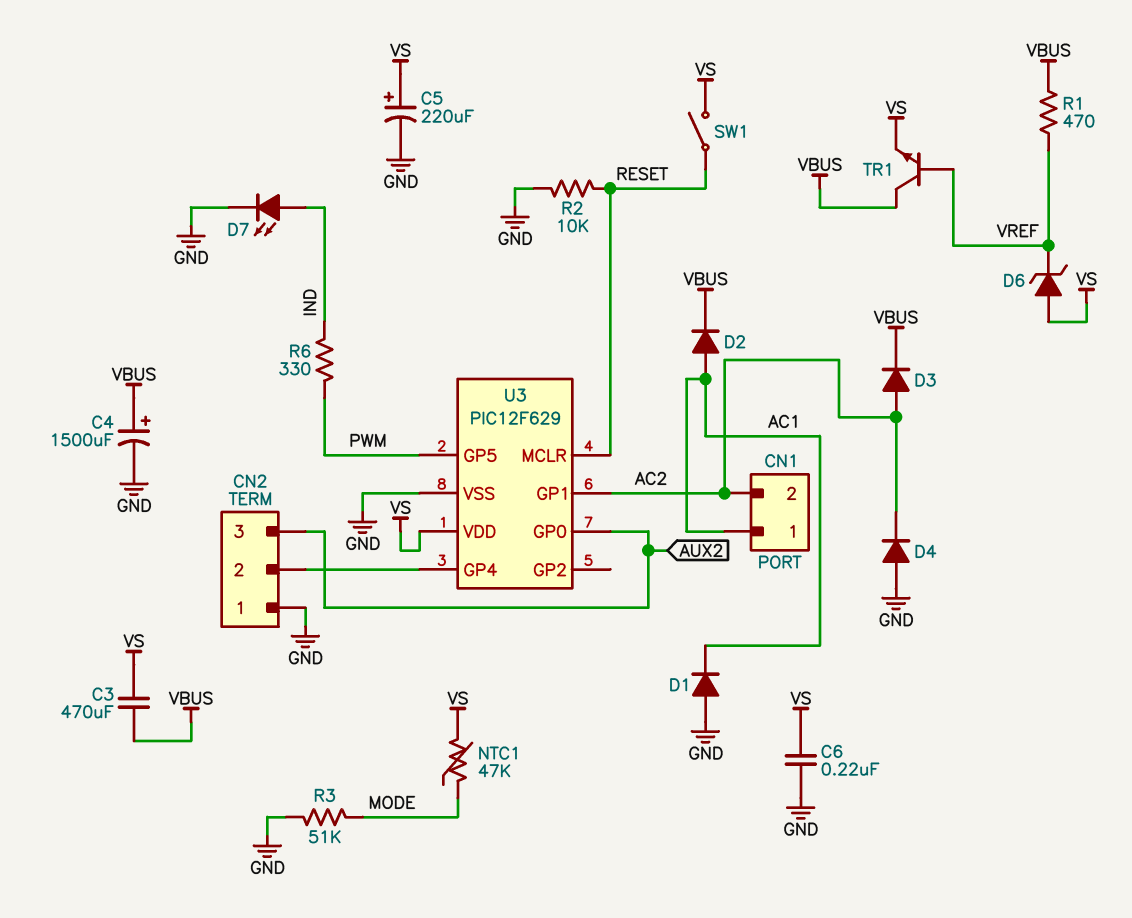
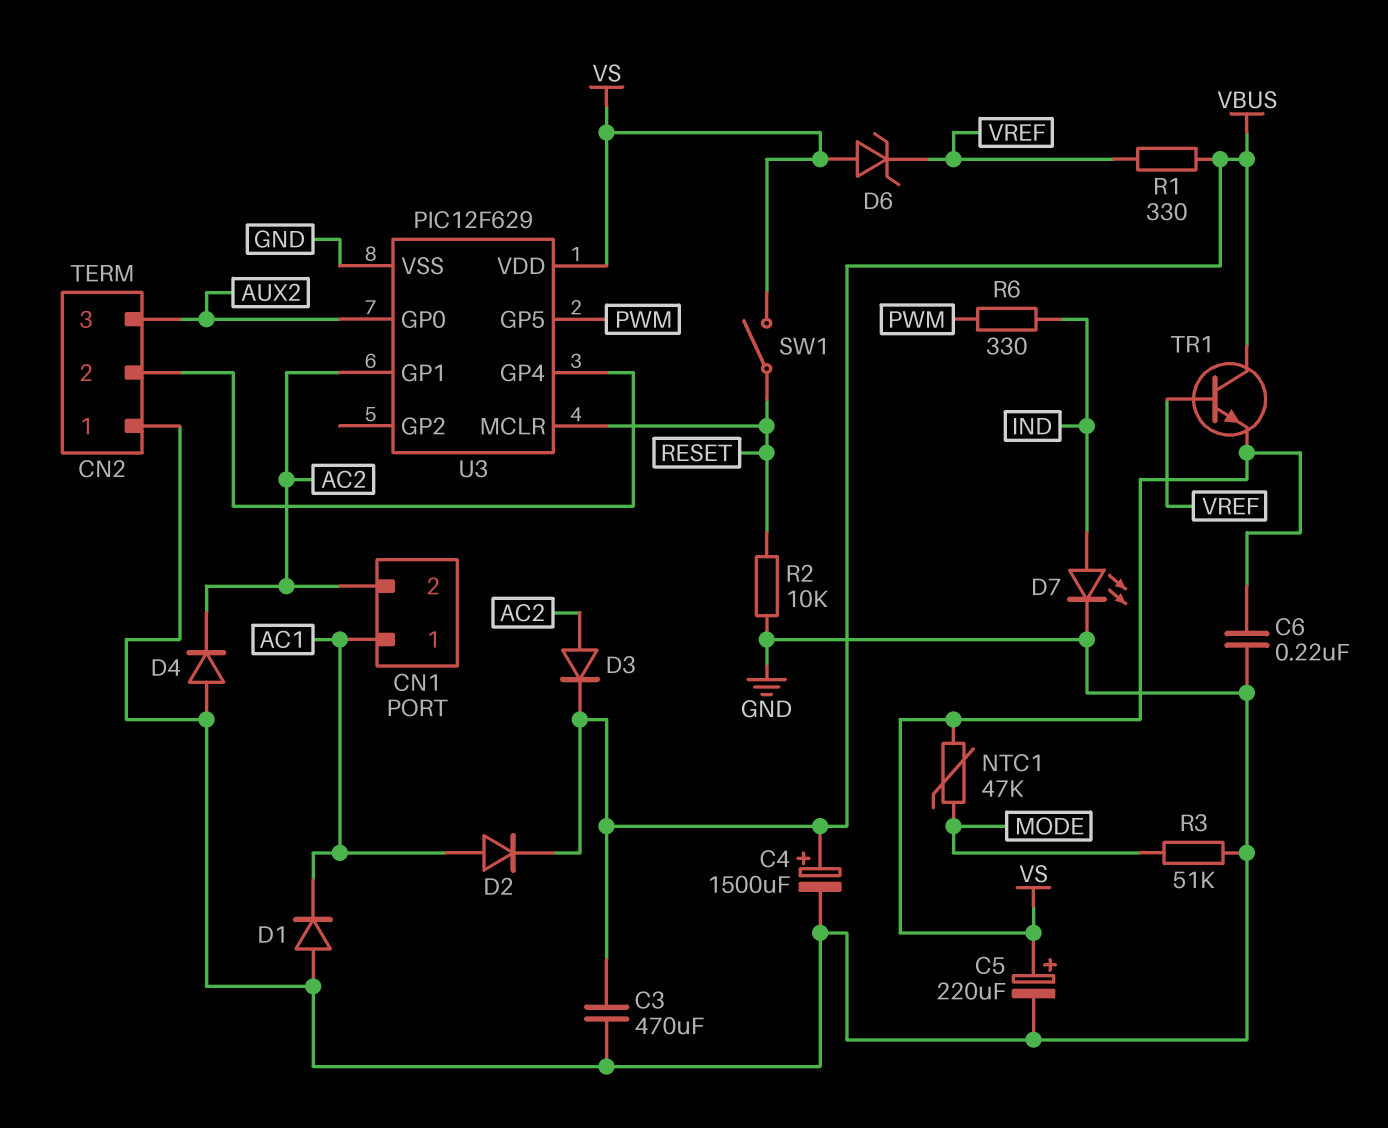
C3: 470uF (VBUS, VS) -> 470uF (GND, VBUS)
R1: 470 (VBUS, VREF) -> 330 (VBUS, VREF)

